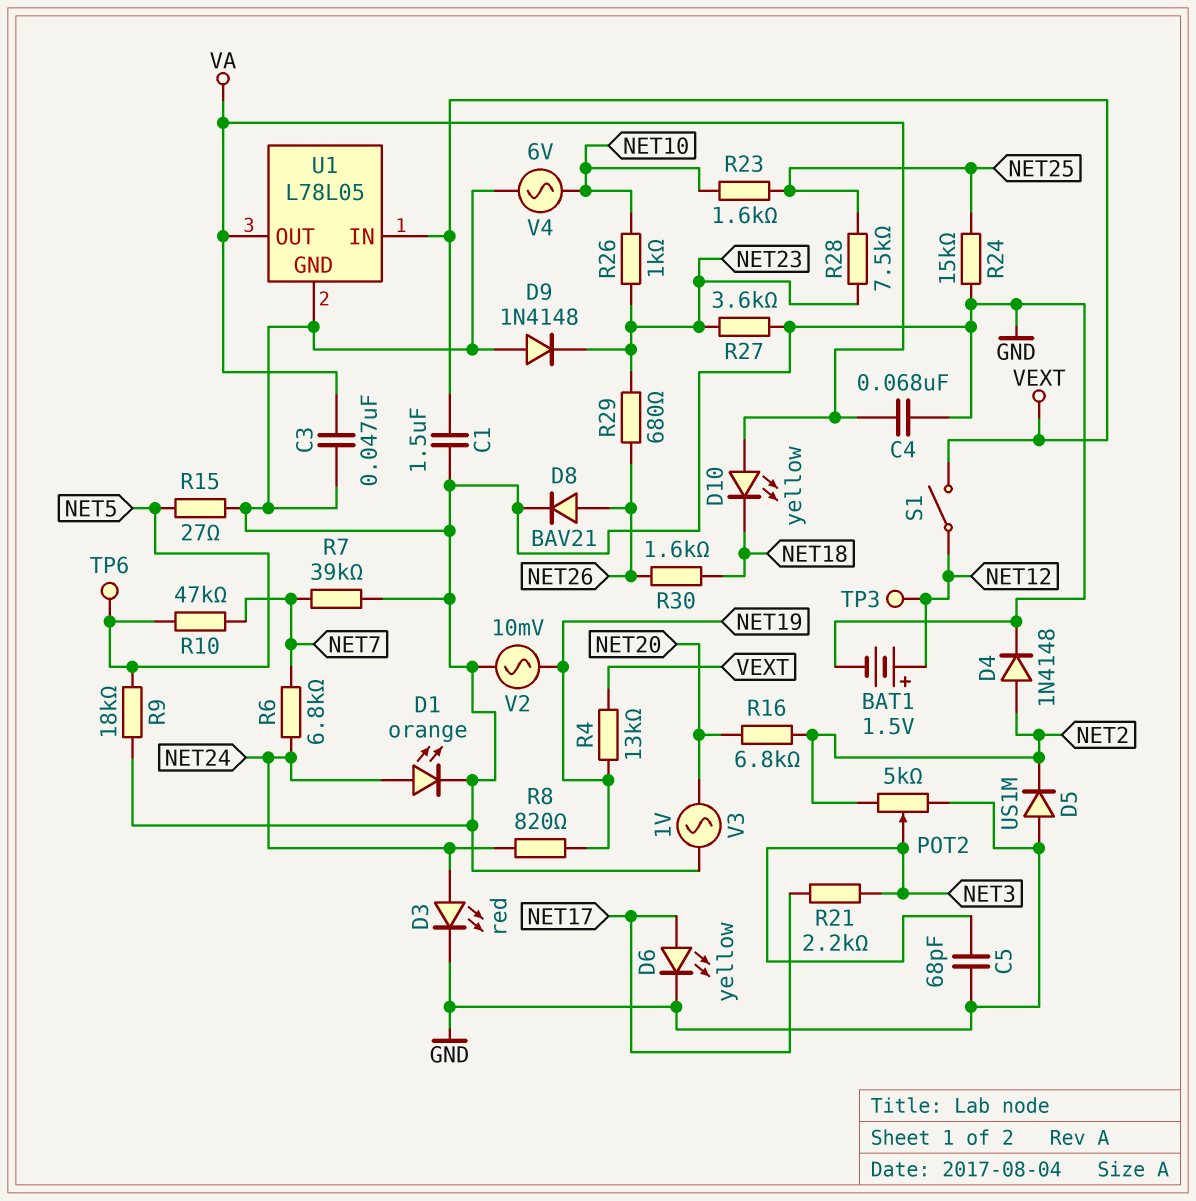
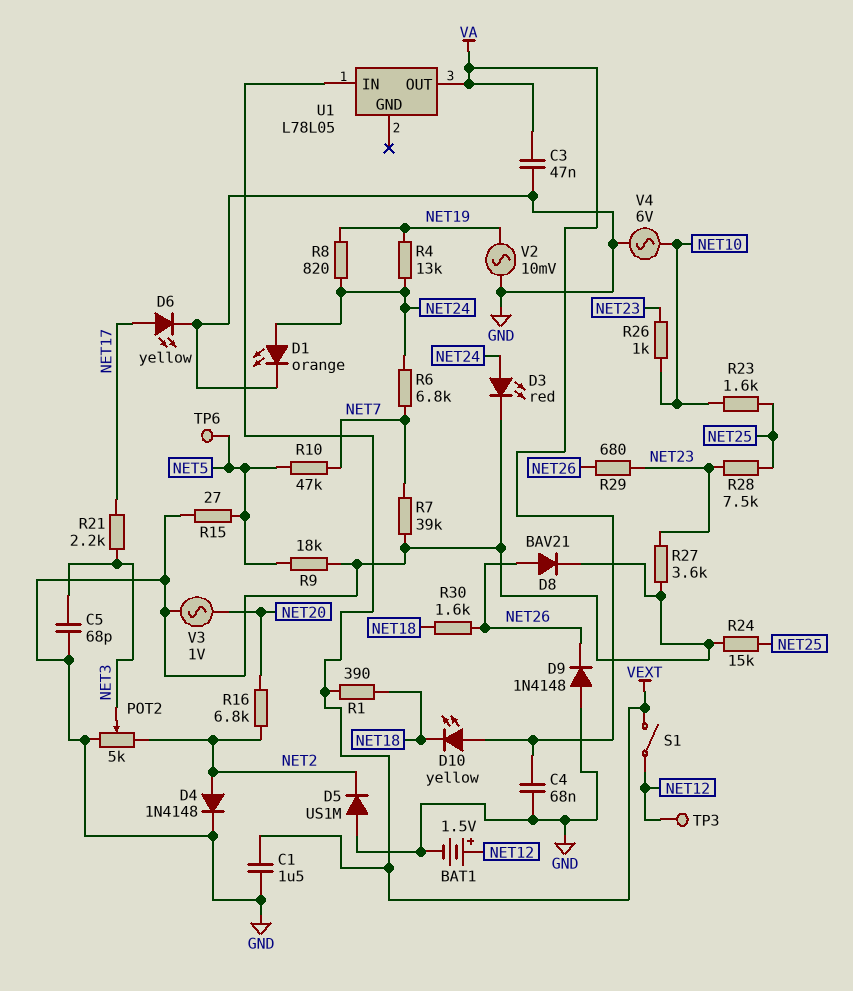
D9: diode 1N4148 (A GND, K NET23) -> diode 1N4148 (A GND, K NET26)
R1: none -> 390 (NET18, VEXT)
R4: 13k (NET19, VEXT) -> 13k (NET19, NET24)
U1 pin GND: GND -> none

